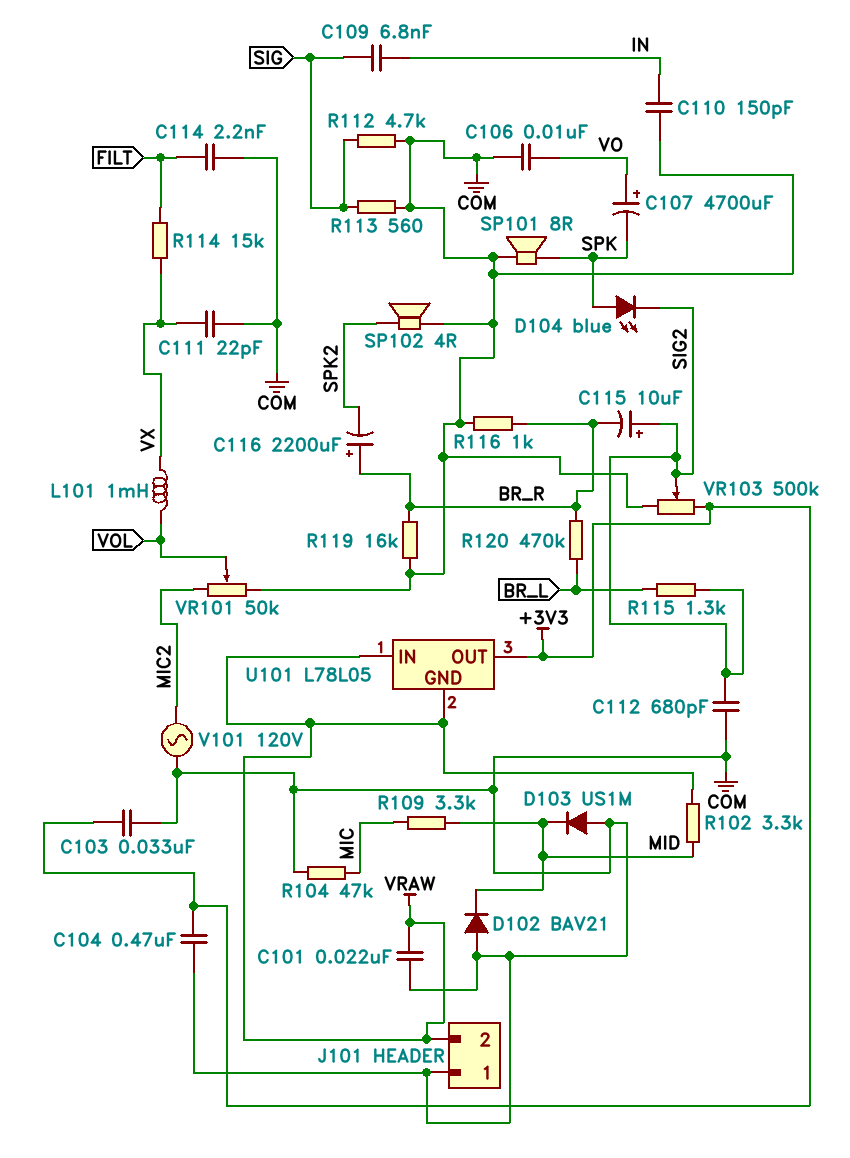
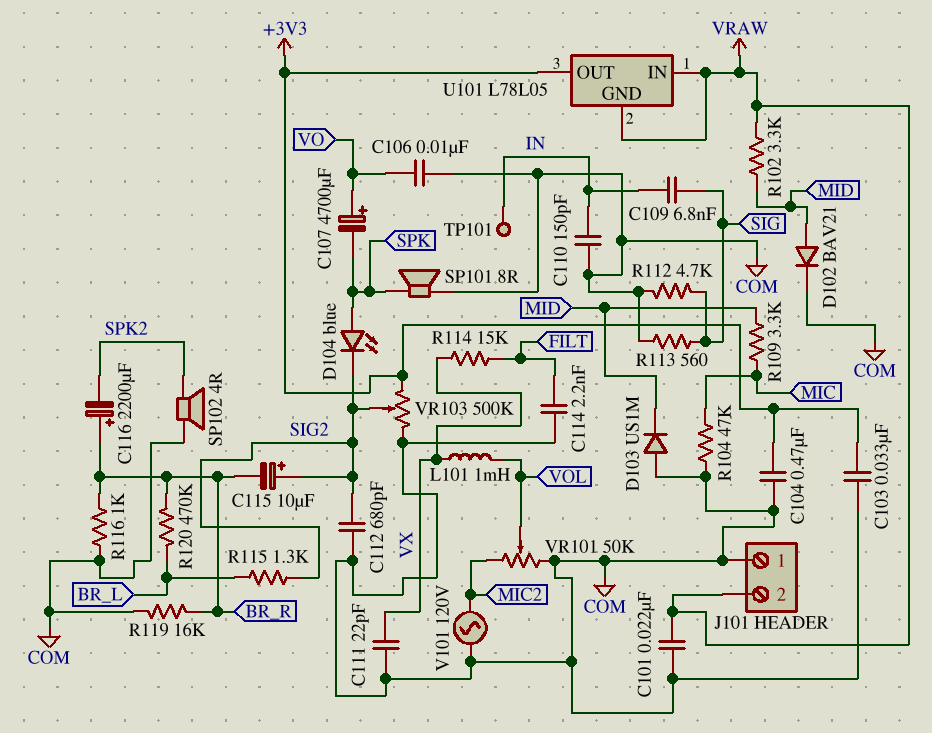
D102: diode BAV21 (A COM, K MID) -> diode BAV21 (A MID, K COM)
TP101: none -> test point (IN)

